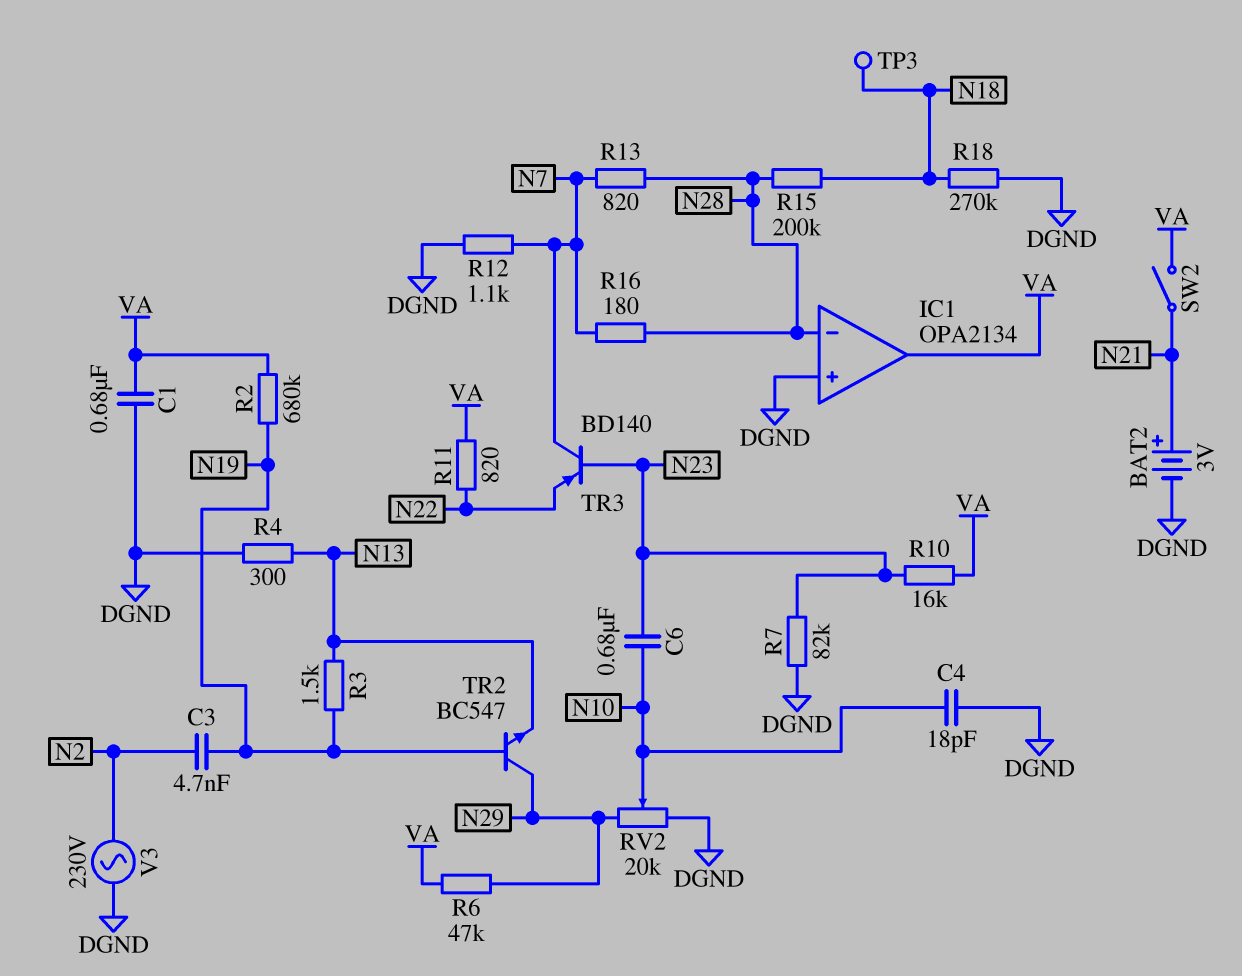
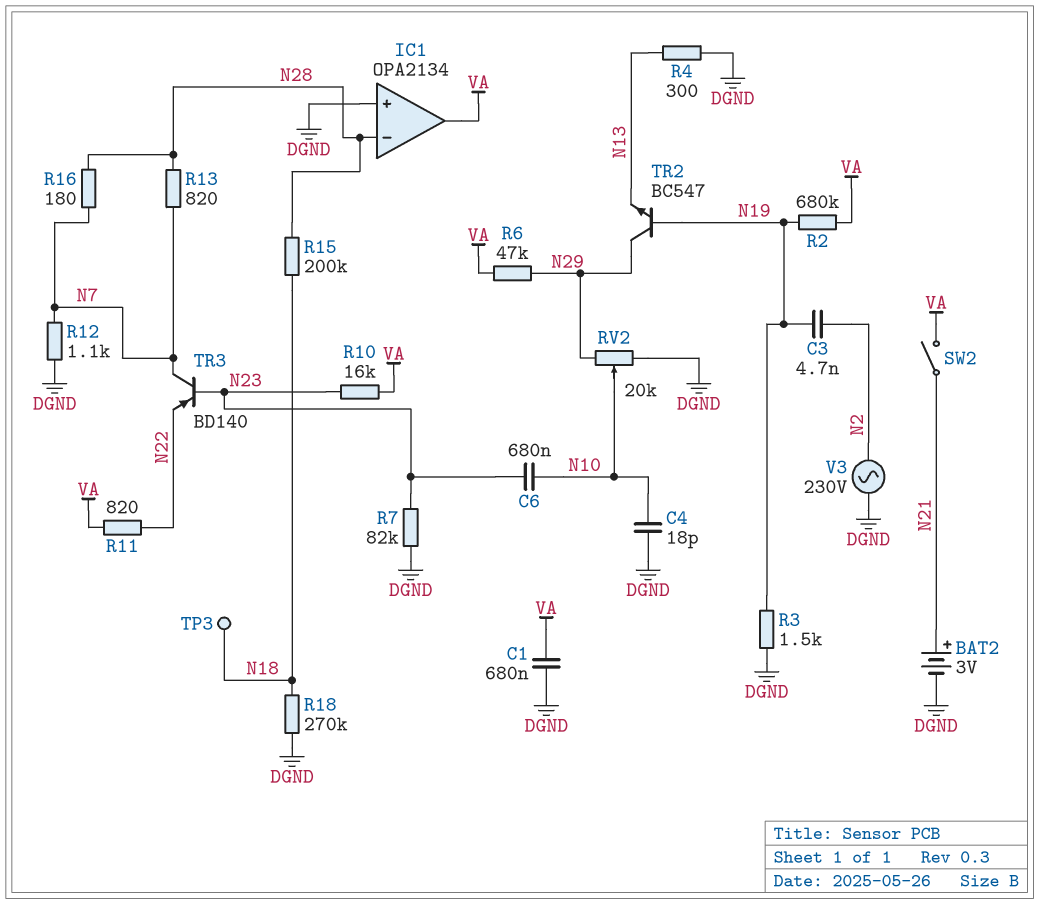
R3: 1.5k (N13, N19) -> 1.5k (DGND, N19)

